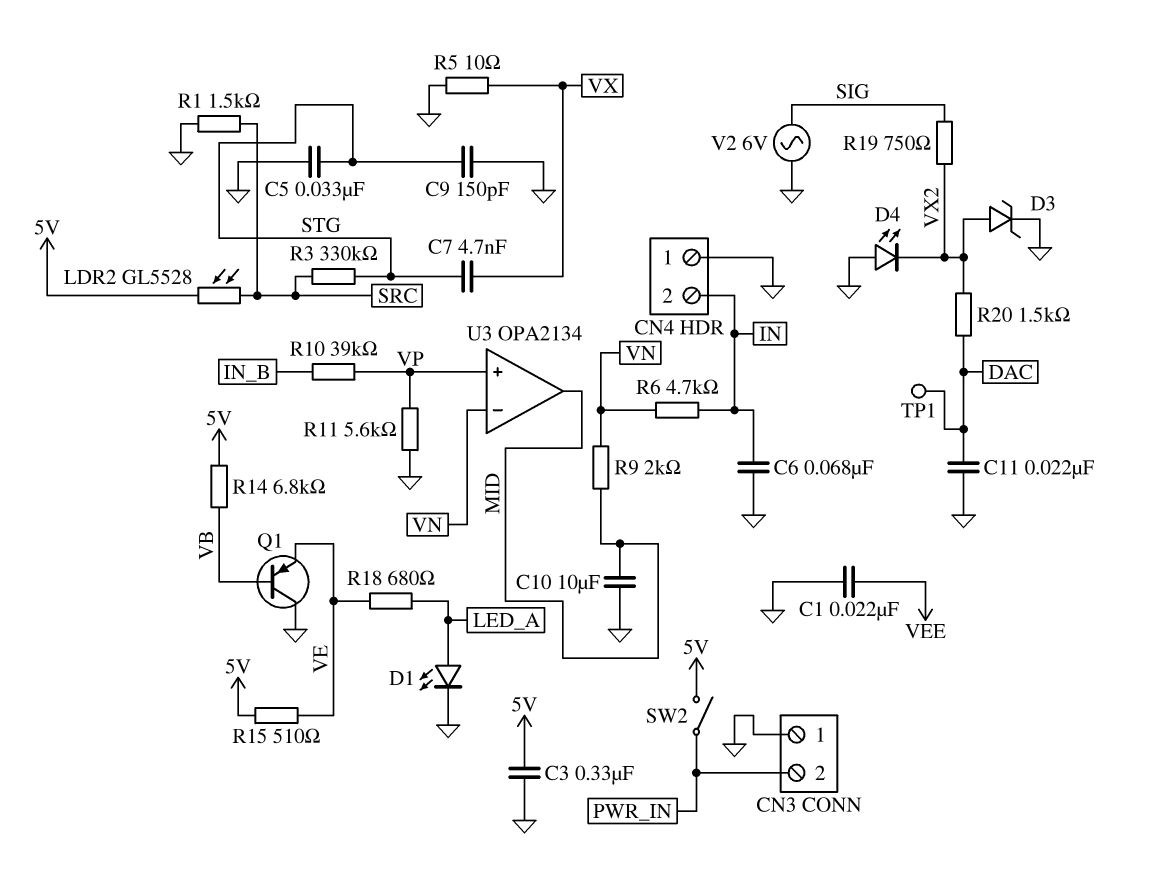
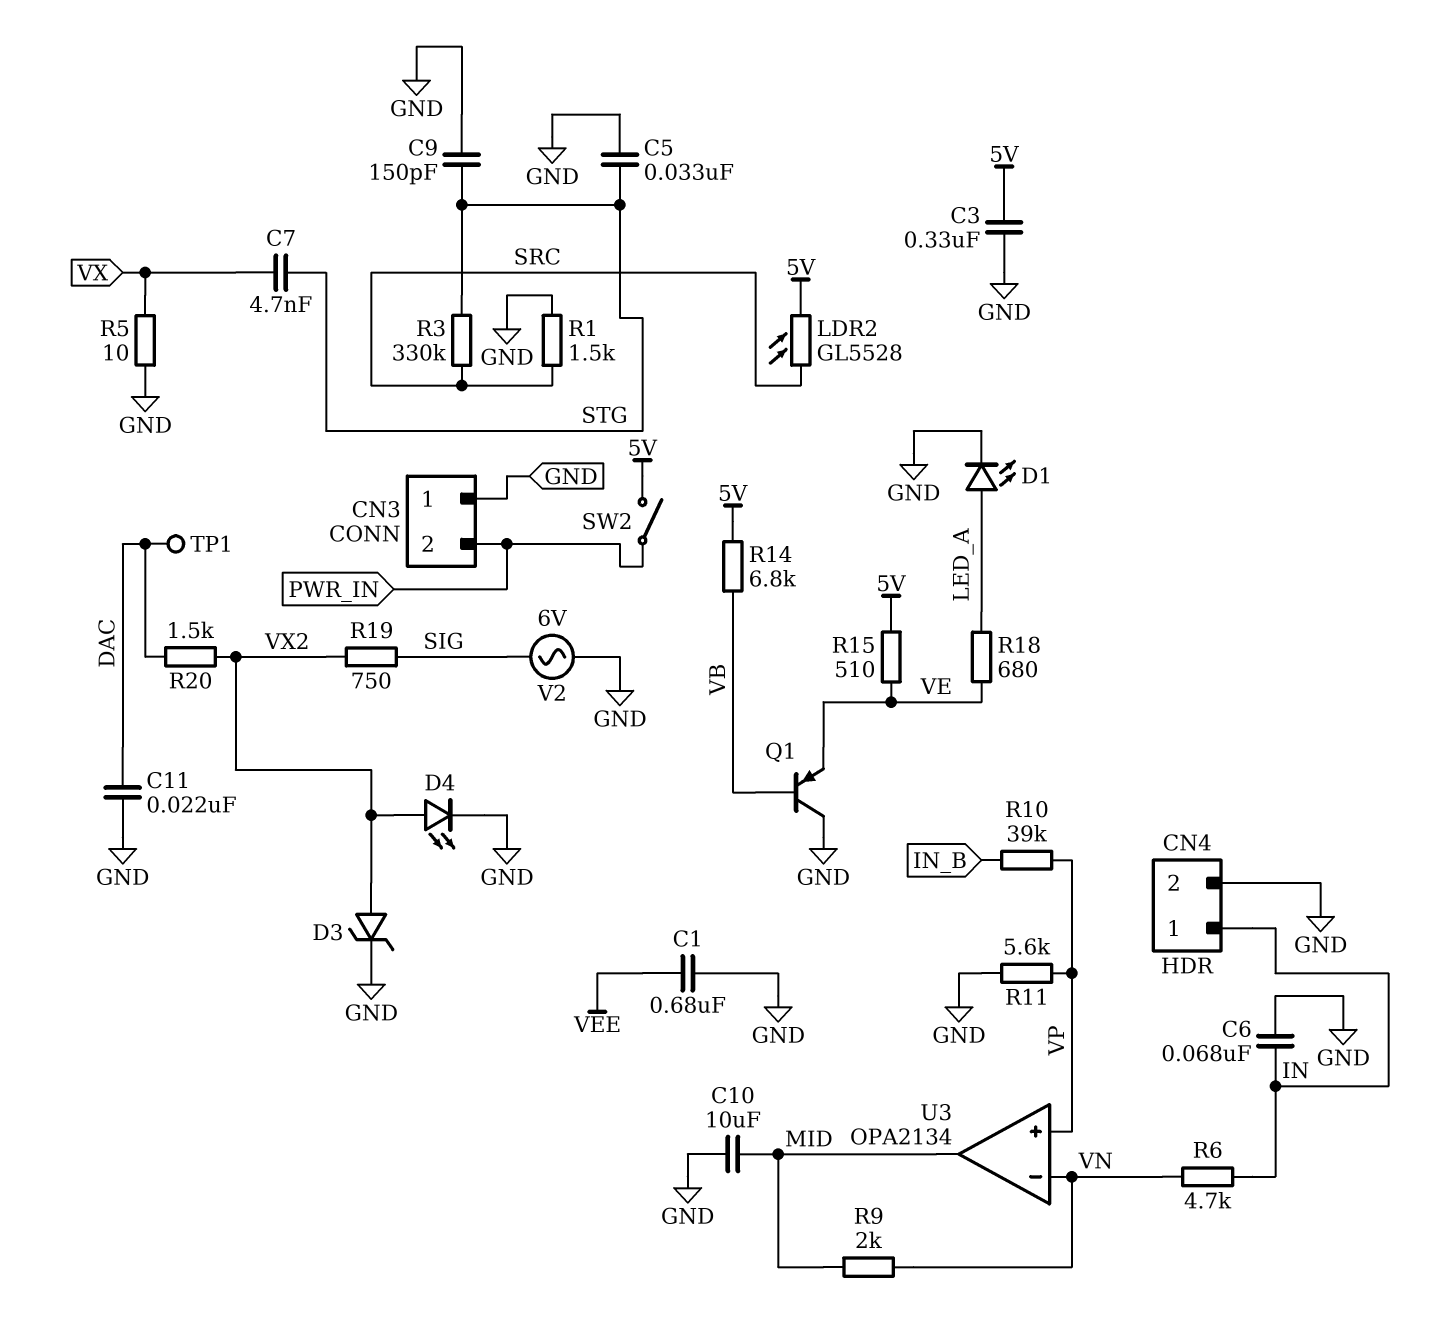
C1: 22nF (GND, VEE) -> 680nF (GND, VEE)
CN4 pin 1: GND -> IN
CN4 pin 2: IN -> GND
D4: LED (A GND, K VX2) -> LED (A VX2, K GND)

